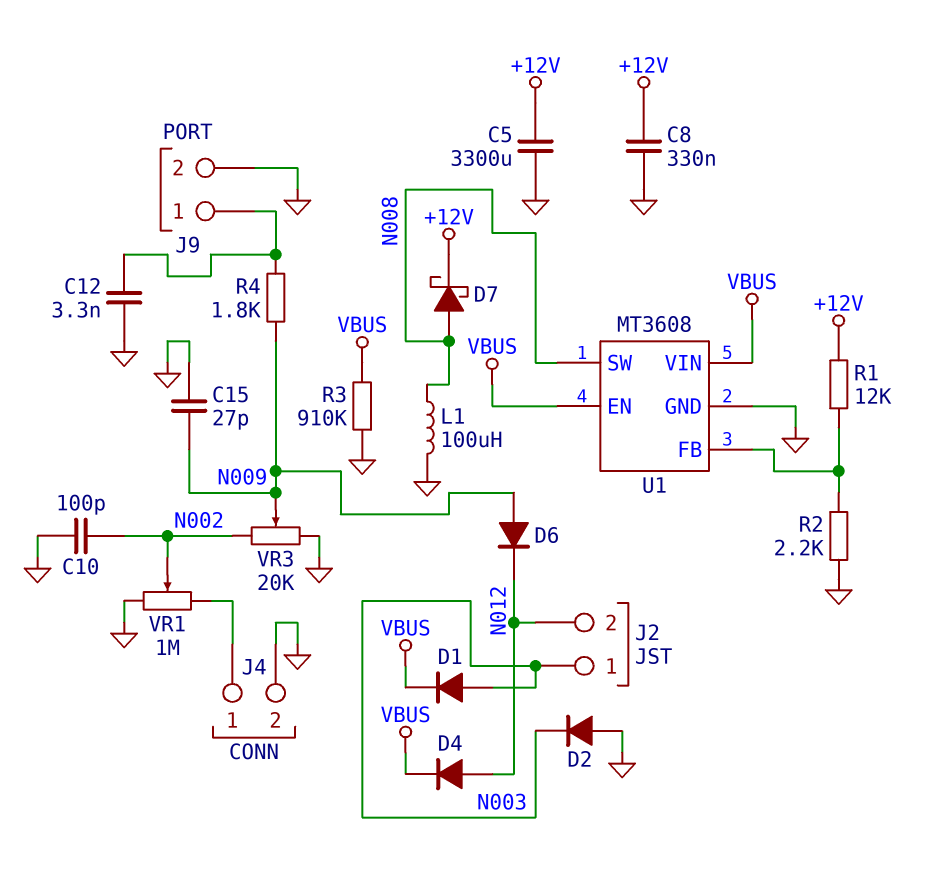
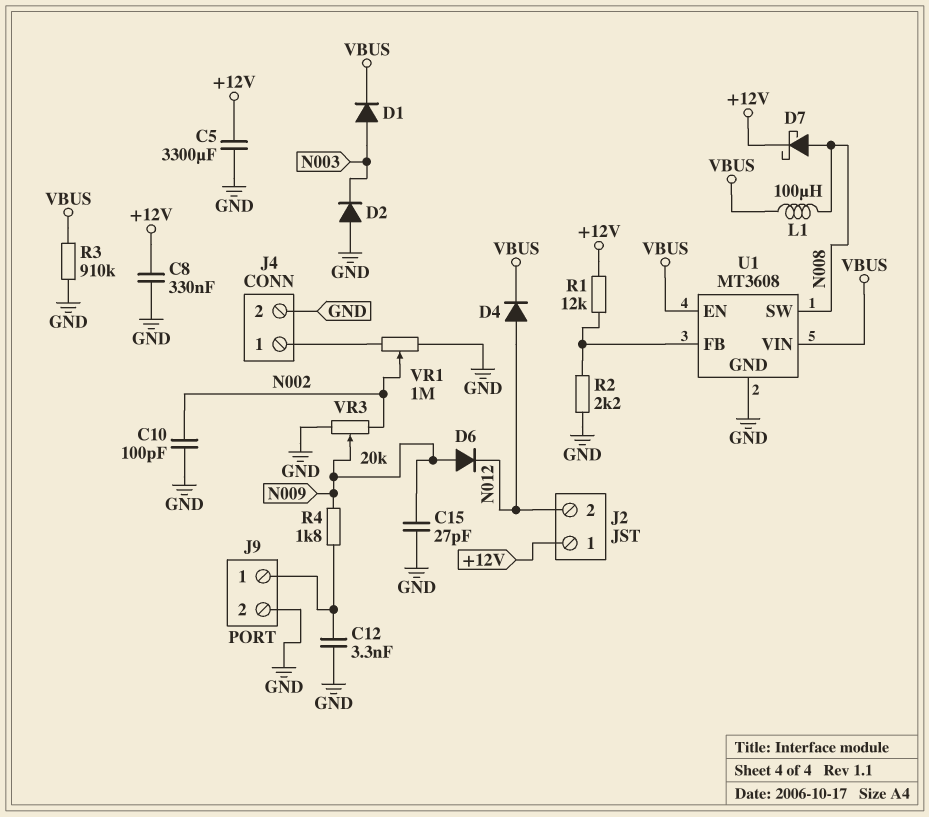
J2 pin 1: N003 -> +12V
L1: 100uH (GND, N008) -> 100uH (N008, VBUS)

